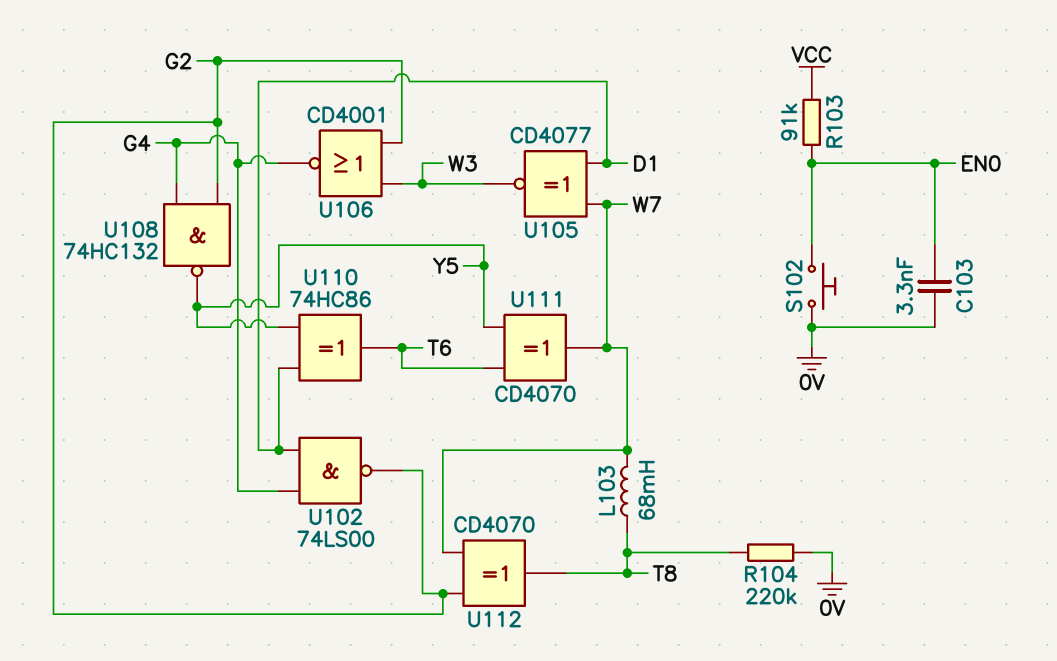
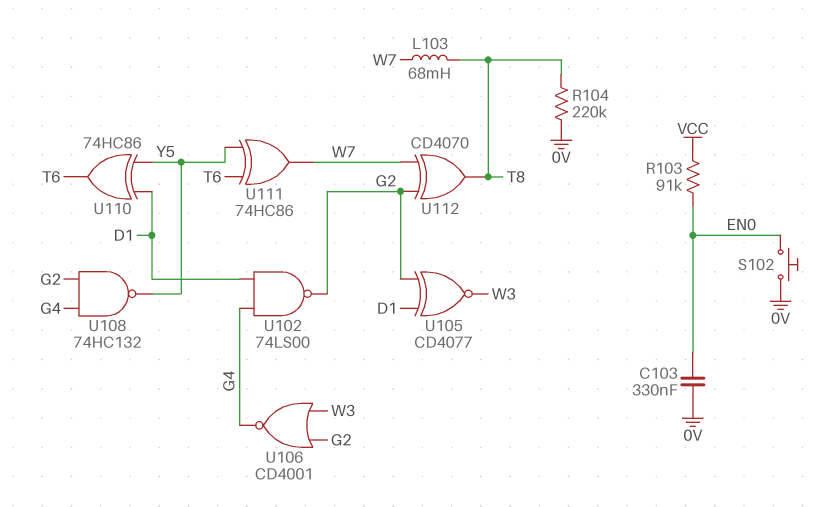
C103: 3.3nF (0V, EN0) -> 330nF (0V, EN0)
U105: XNOR CD4077 (in D1, in W7, out W3) -> XNOR CD4077 (in D1, in G2, out W3)
U111: XOR CD4070 (in T6, in Y5, out W7) -> XOR 74HC86 (in T6, in Y5, out W7)

